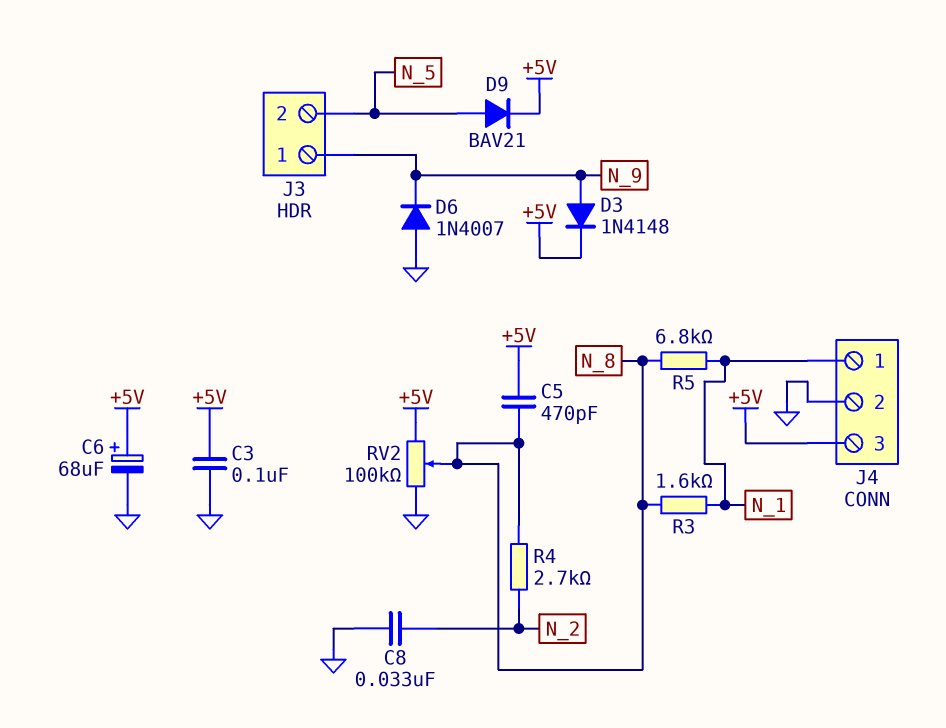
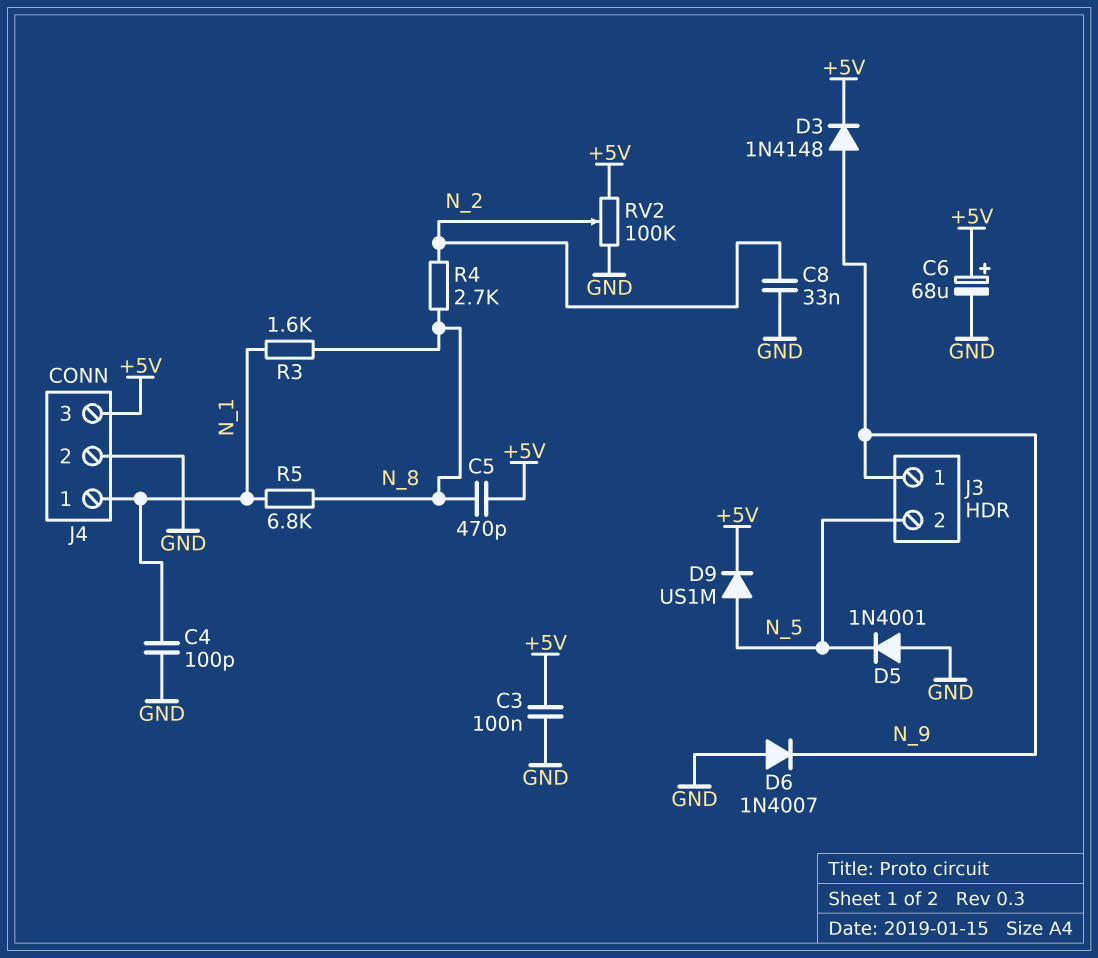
C4: none -> 100pF (GND, N_1)
D5: none -> diode 1N4001 (A GND, K N_5)
D9: diode BAV21 (A N_5, K +5V) -> diode US1M (A N_5, K +5V)
RV2: 100k (+5V, GND, wiper N_8) -> 100k (+5V, GND, wiper N_2)

